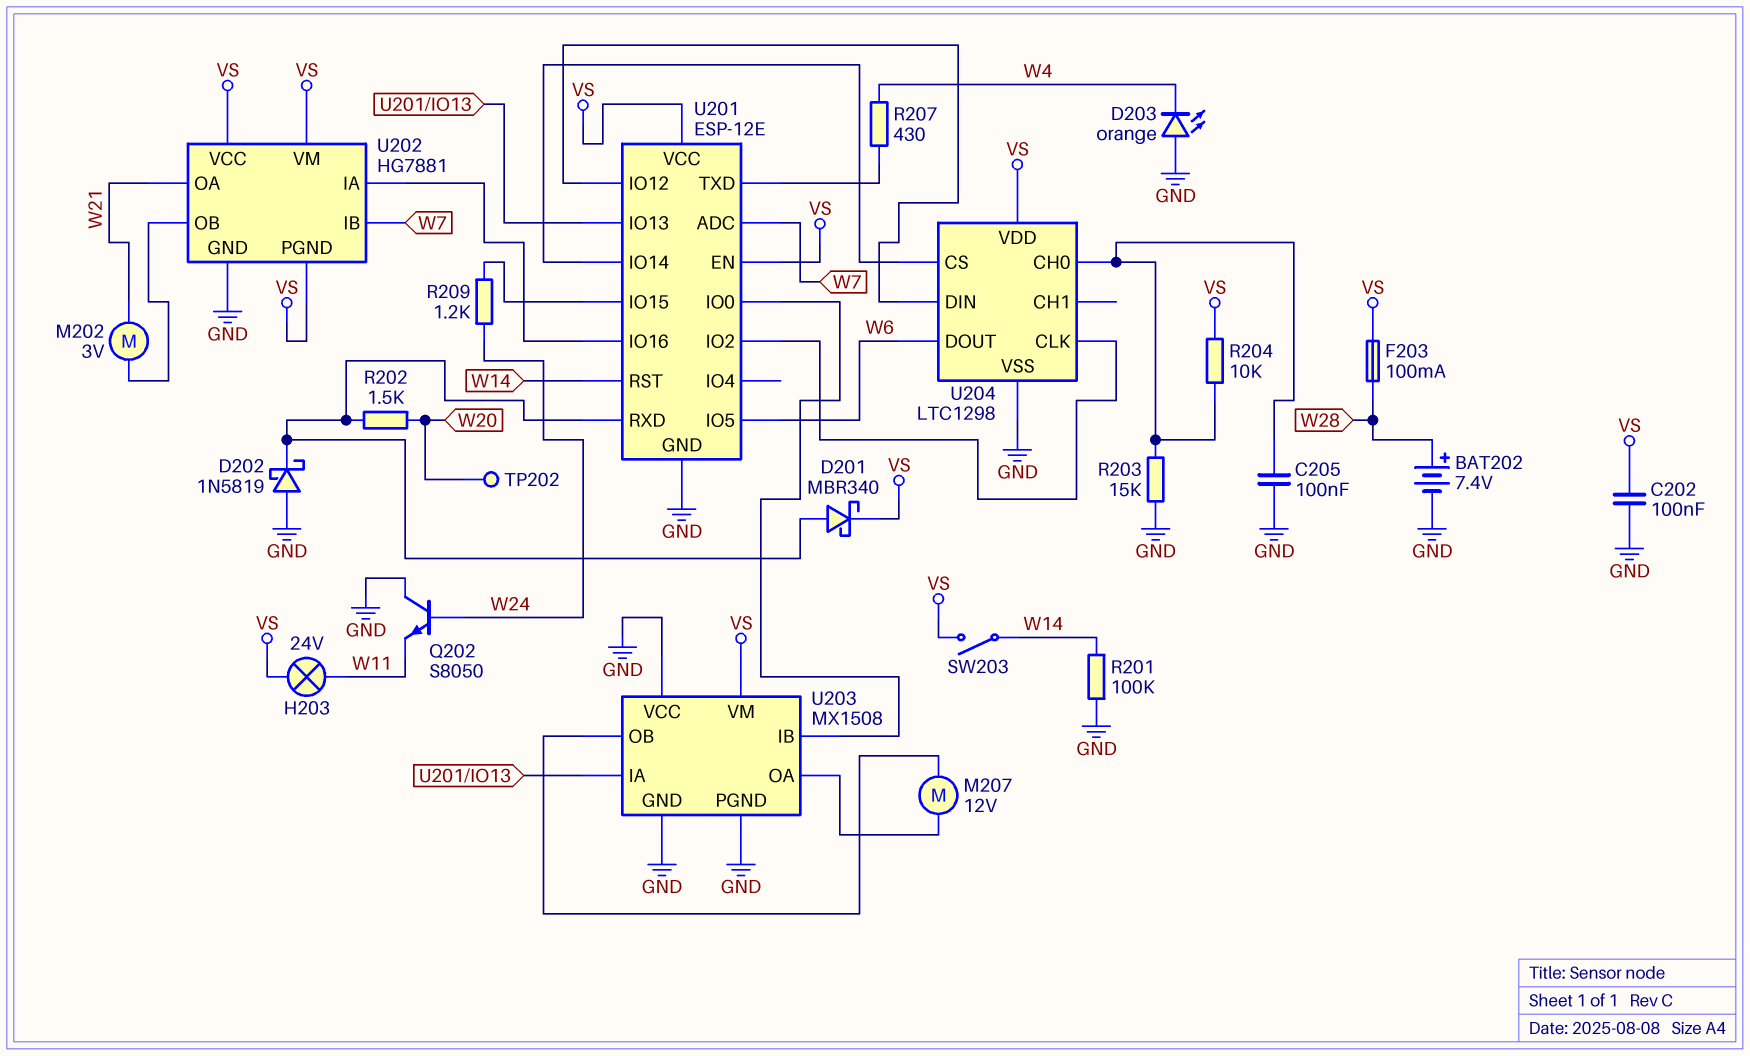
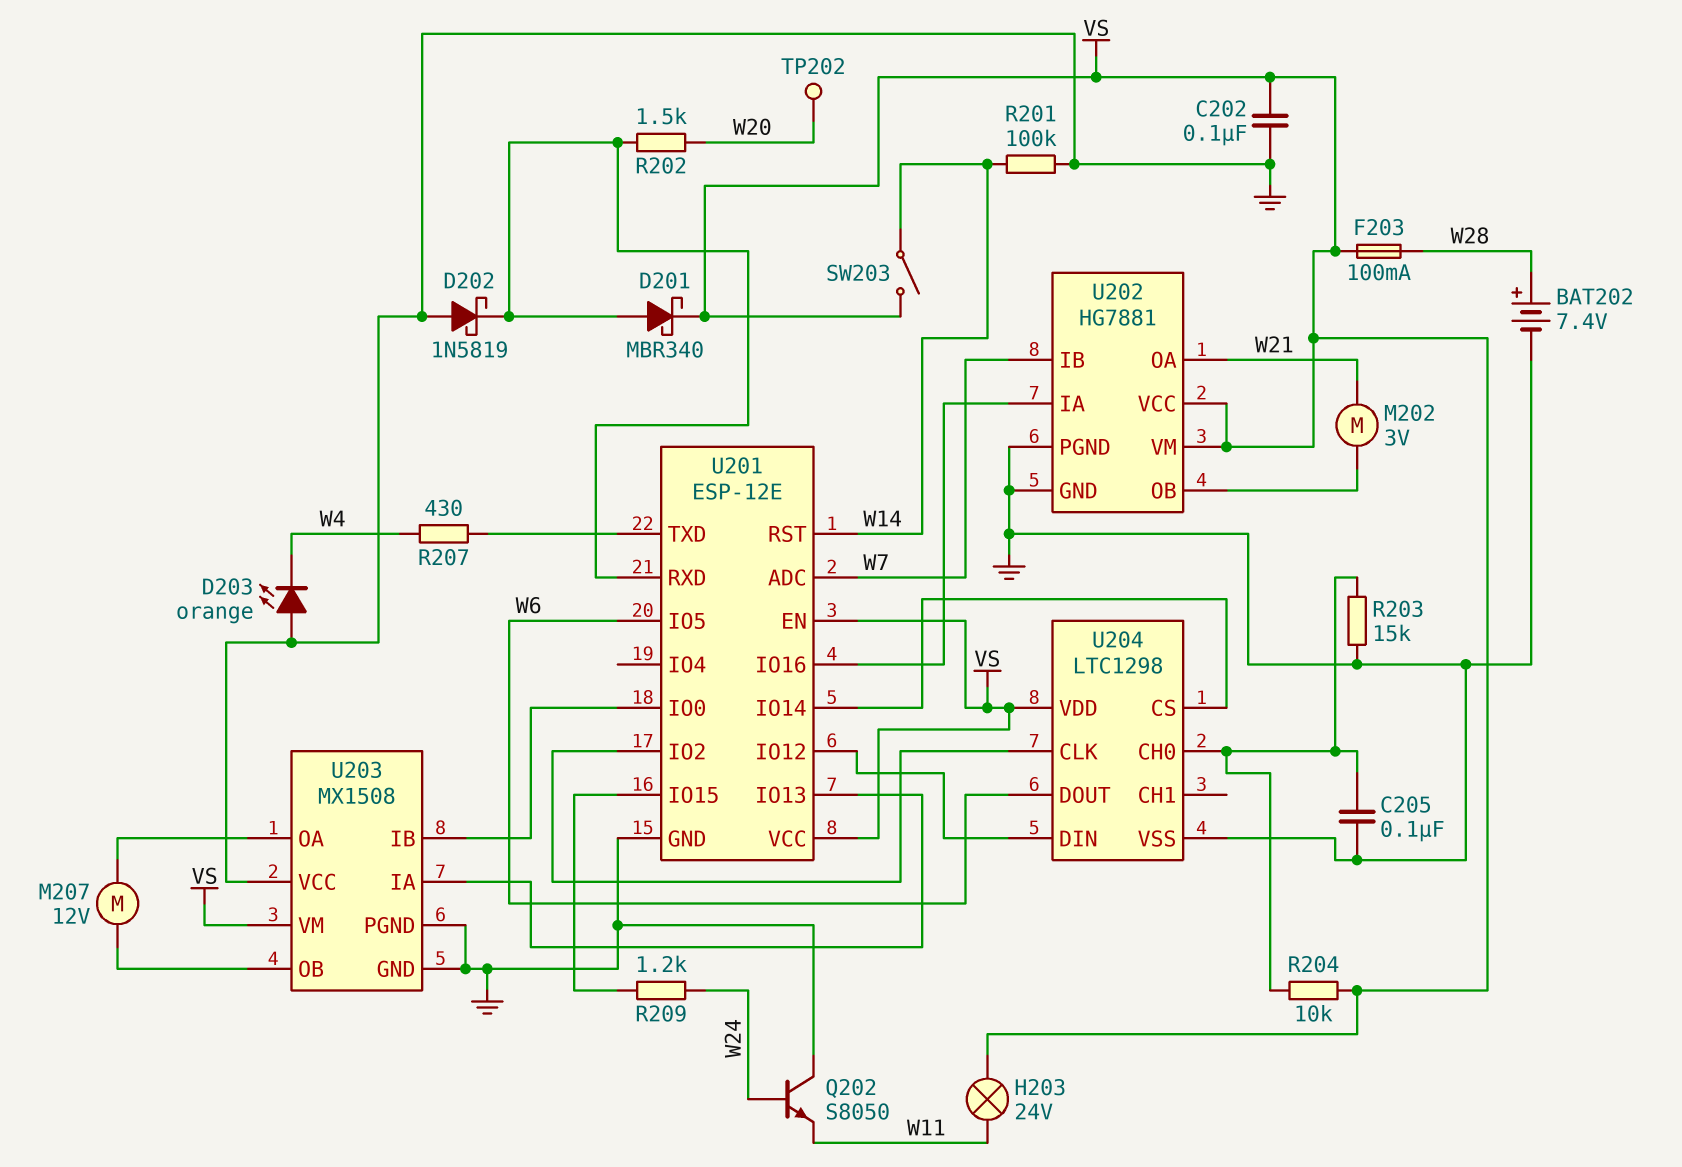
U202 pin PGND: VS -> GND

